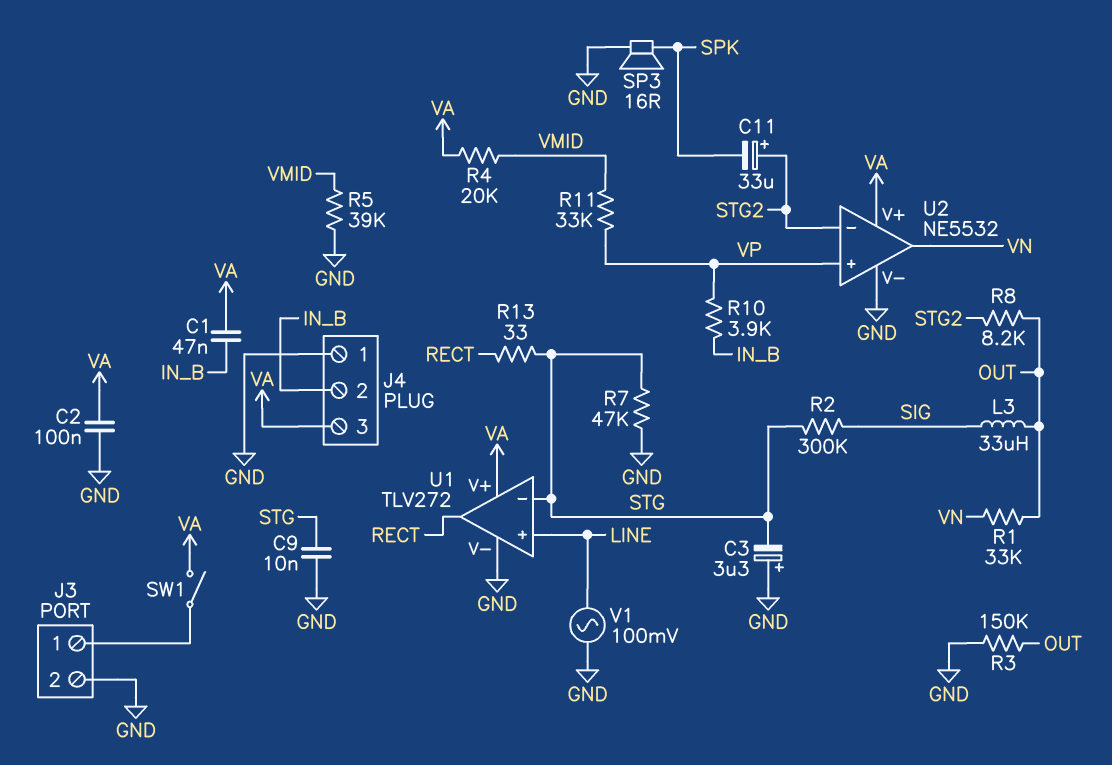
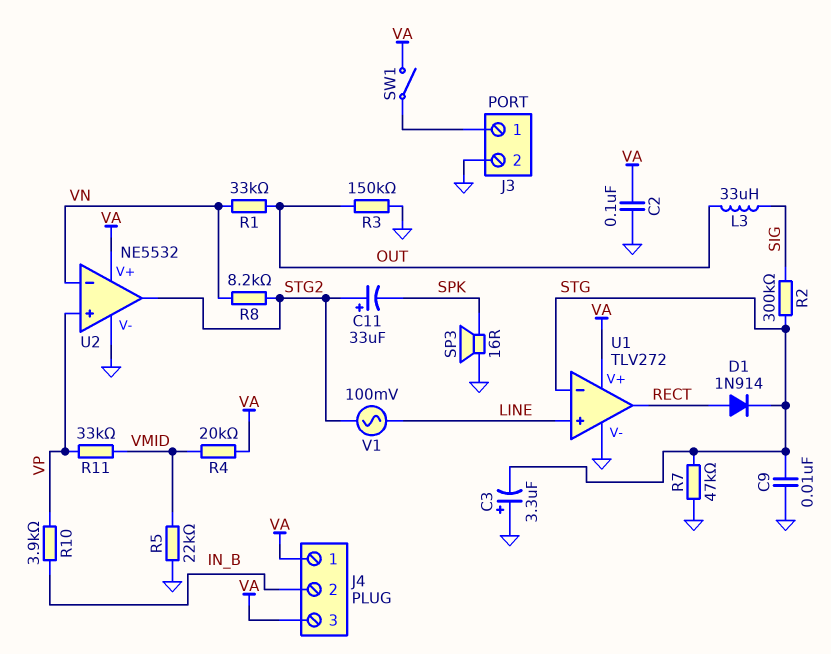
C1: 47nF (IN_B, VA) -> none
D1: none -> diode 1N914 (A RECT, K STG)
J4 pin 1: GND -> VA
R5: 39k (GND, VMID) -> 22k (GND, VMID)
R8: 8.2k (OUT, STG2) -> 8.2k (STG2, VN)
R13: 33 (RECT, STG) -> none
U2 pin in-: STG2 -> VN
U2 pin out: VN -> STG2
V1: AC 100mV (GND, LINE) -> AC 100mV (LINE, STG2)

